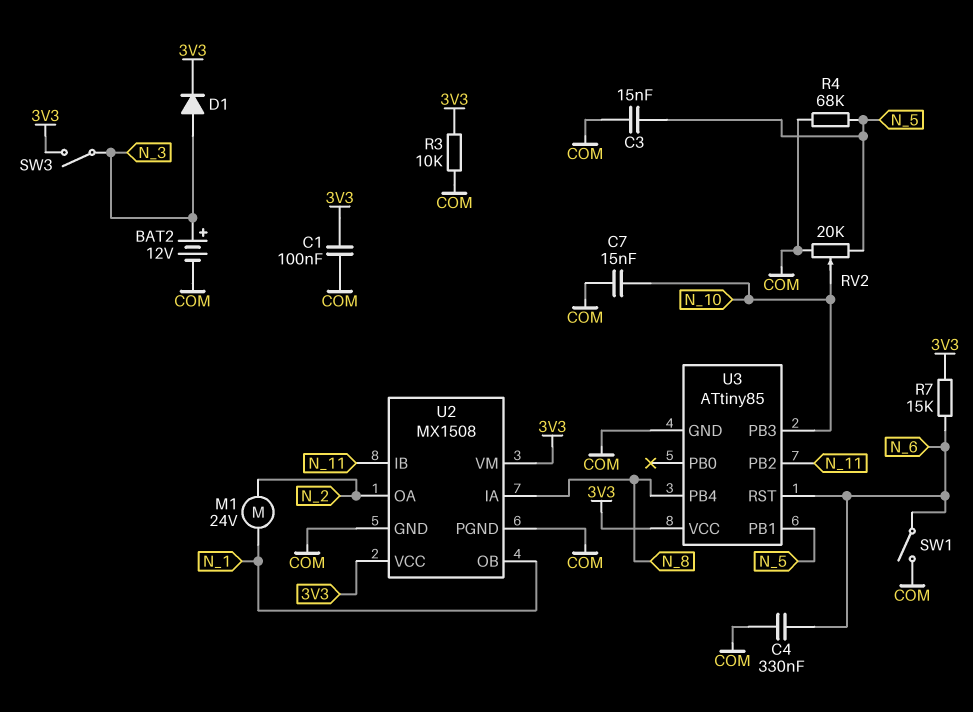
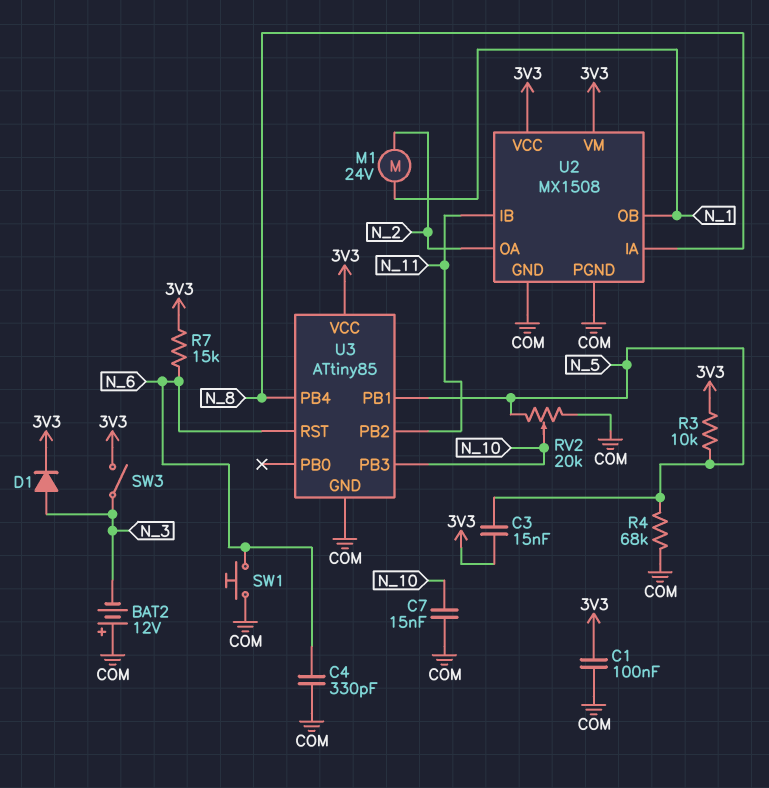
BAT2: 12V (plus N_3, minus COM) -> 12V (plus COM, minus N_3)
C3: 15nF (COM, N_5) -> 15nF (3V3, N_5)
C4: 330nF (COM, N_6) -> 330pF (COM, N_6)
R3: 10k (3V3, COM) -> 10k (3V3, N_5)
SW1: switch (COM, N_6) -> button (COM, N_6)

